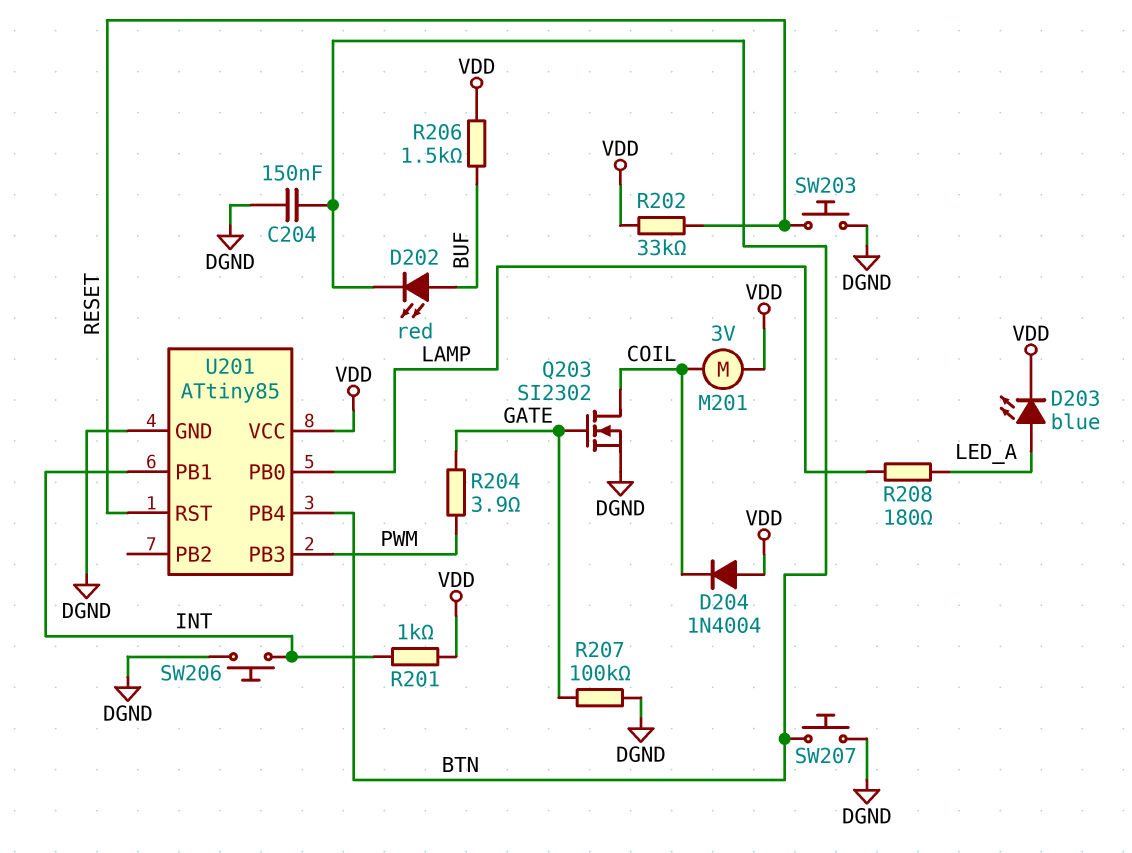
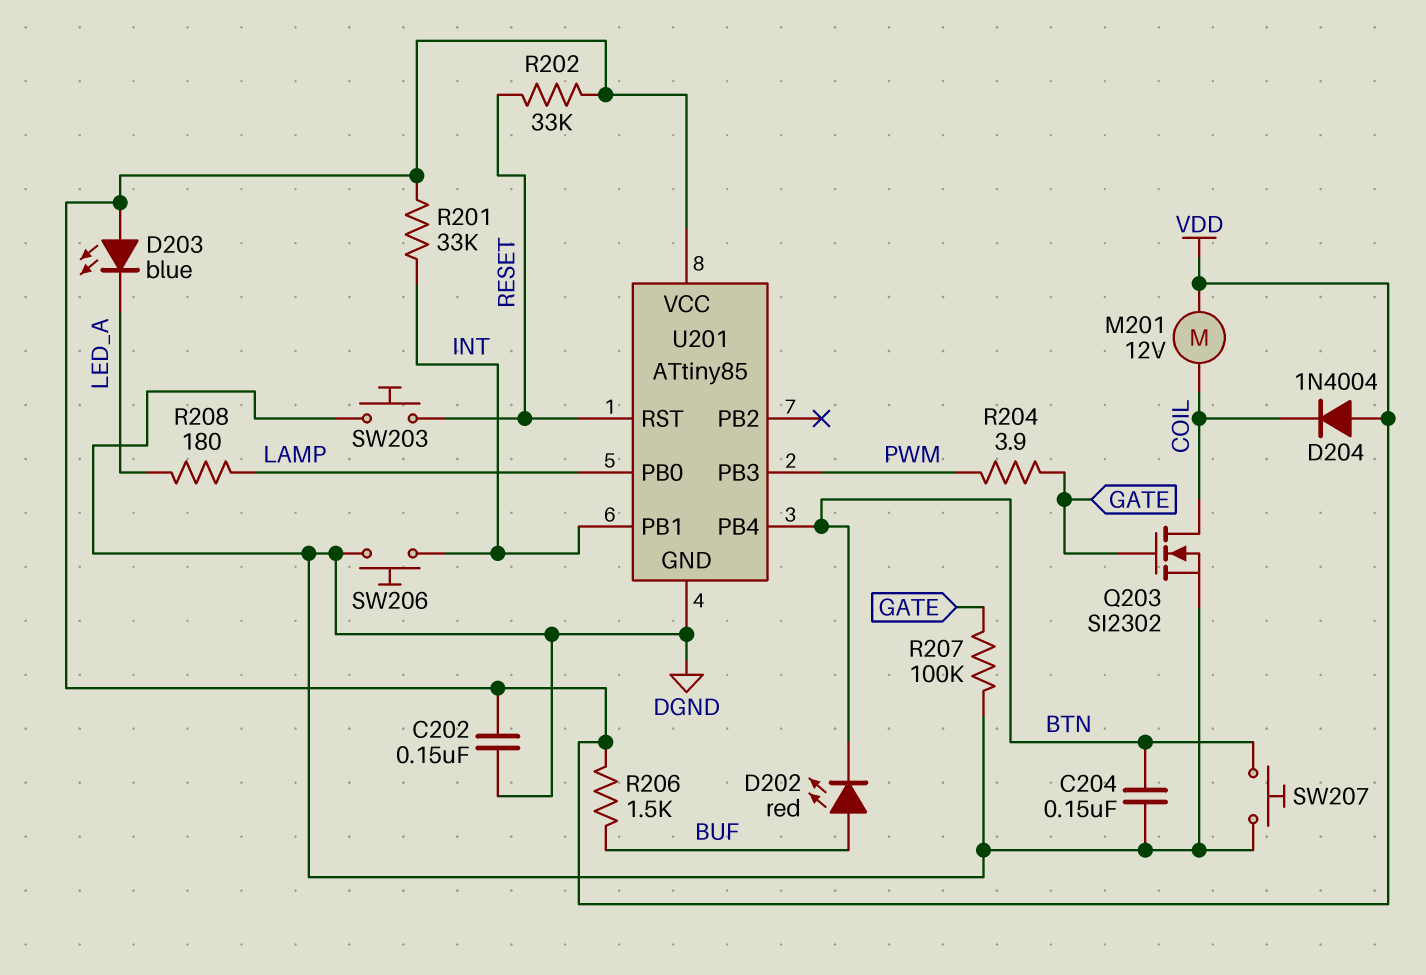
C202: none -> 150nF (DGND, VDD)
D203: LED blue (A LED_A, K VDD) -> LED blue (A VDD, K LED_A)
M201: motor 3V (COIL, VDD) -> motor 12V (COIL, VDD)
R201: 1k (INT, VDD) -> 33k (INT, VDD)

